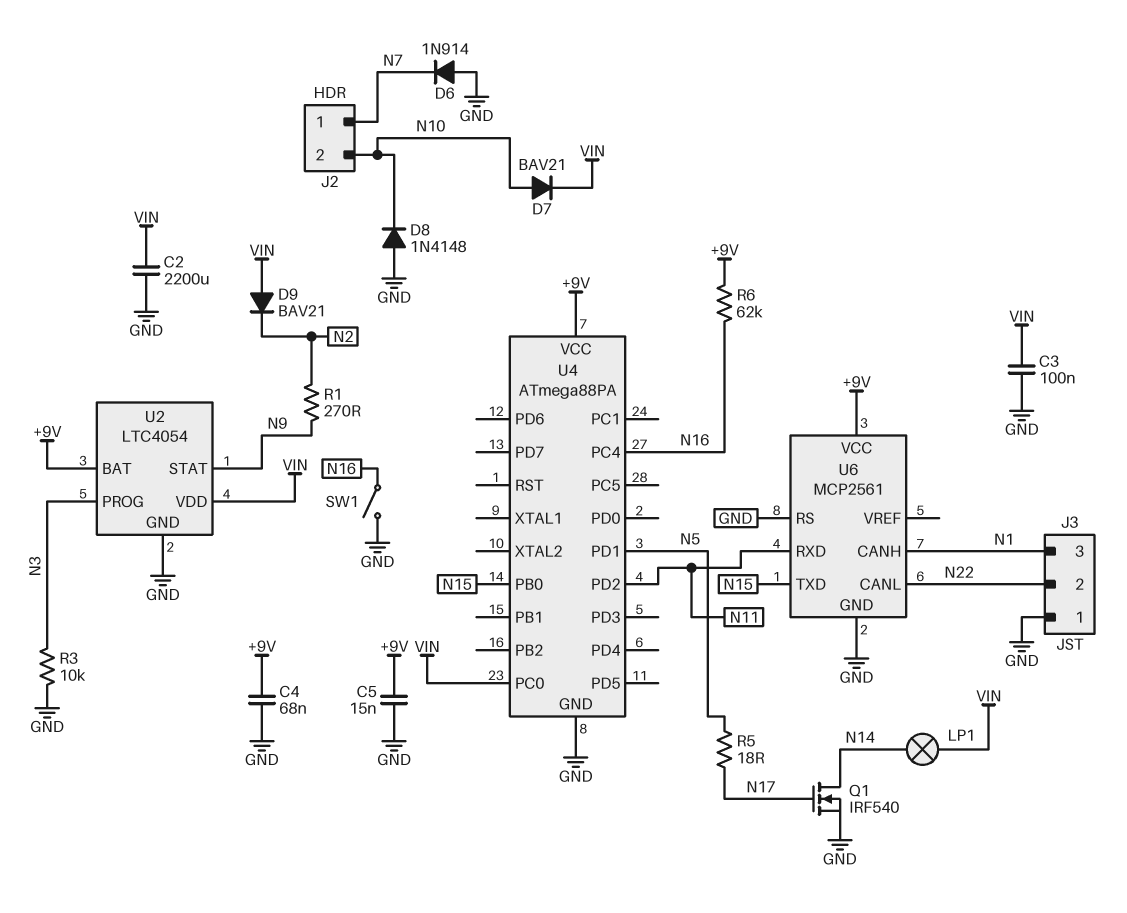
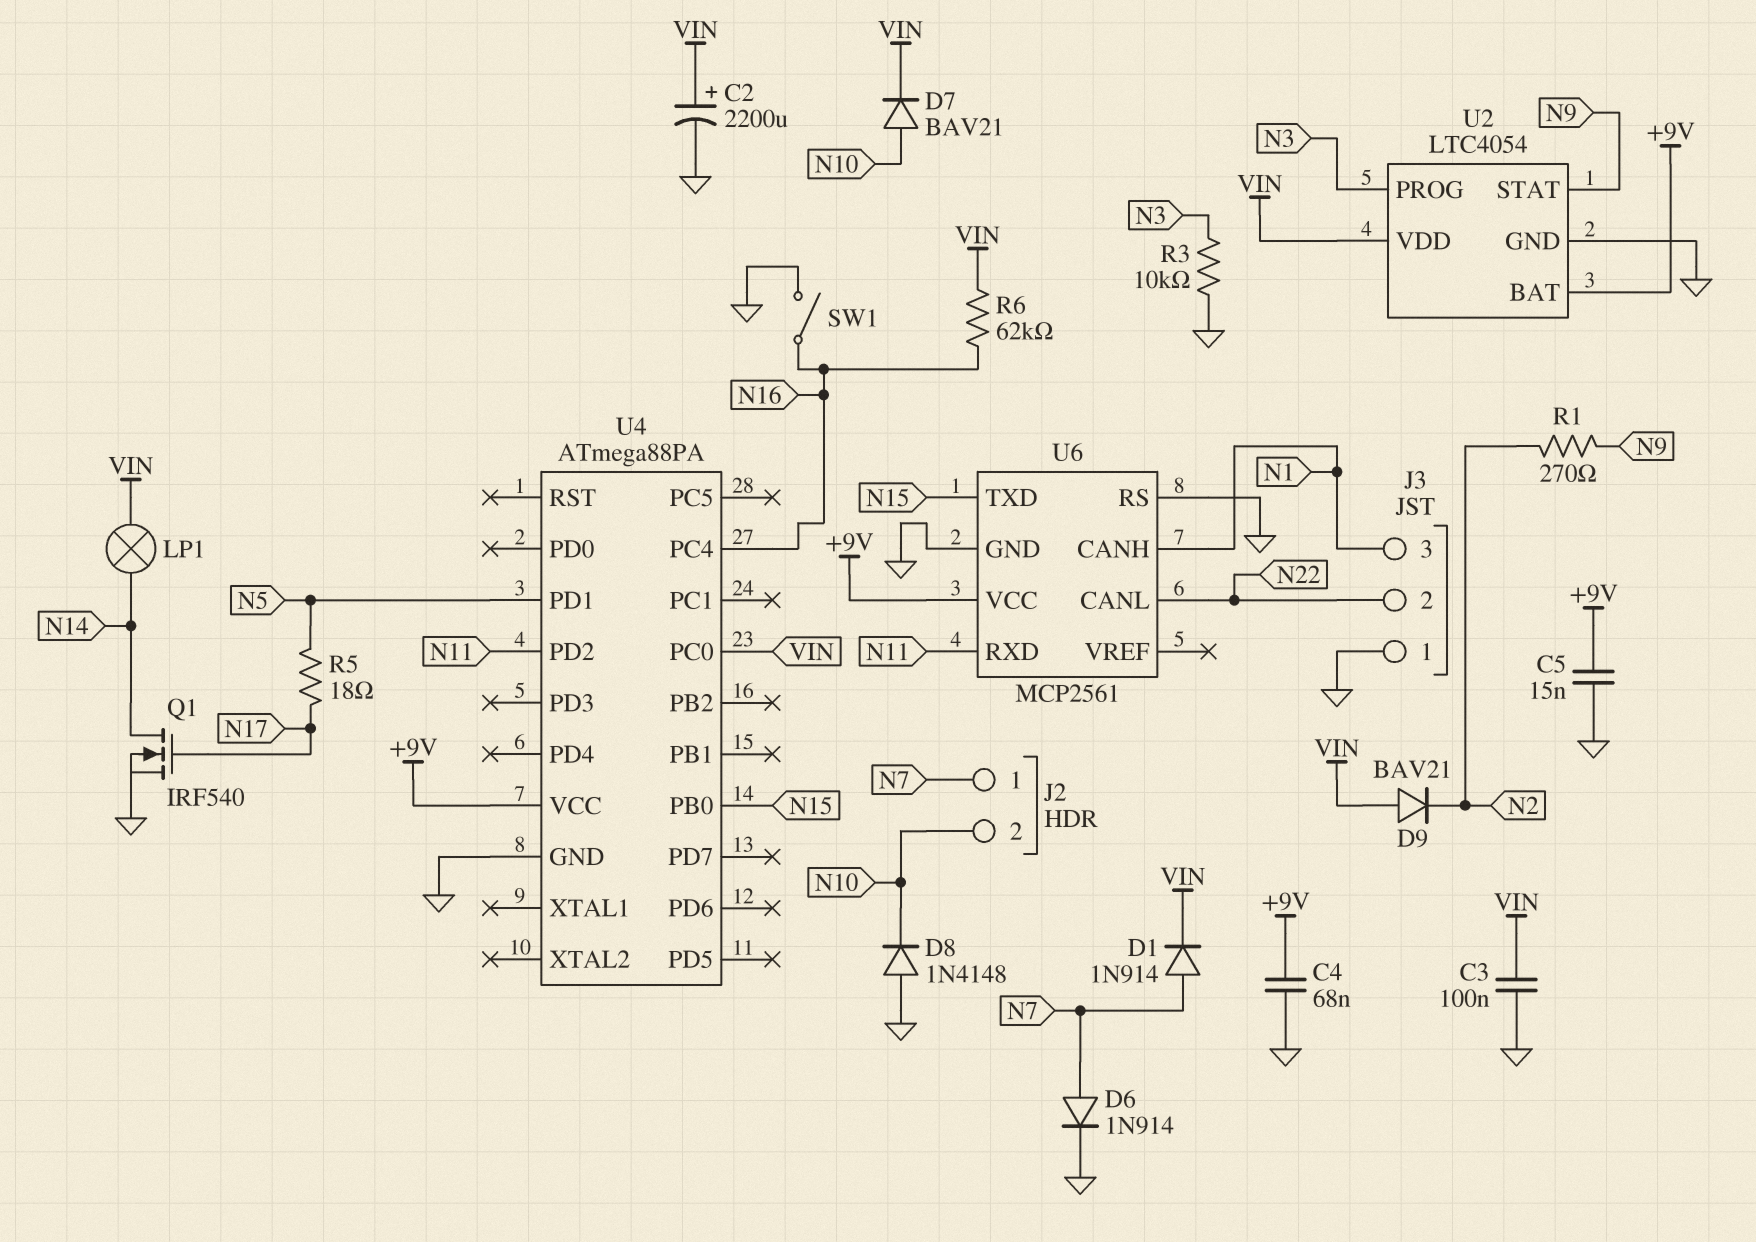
C2: 2200uF (GND, VIN) -> 2200uF (plus VIN, minus GND)
D1: none -> diode 1N914 (A N7, K VIN)
D6: diode 1N914 (A GND, K N7) -> diode 1N914 (A N7, K GND)
R6: 62k (+9V, N16) -> 62k (N16, VIN)

